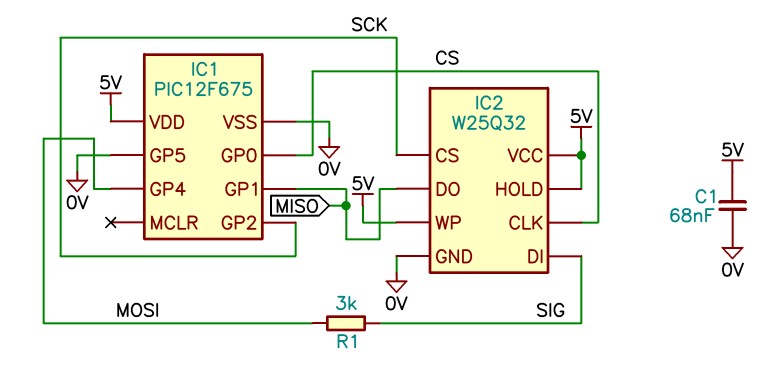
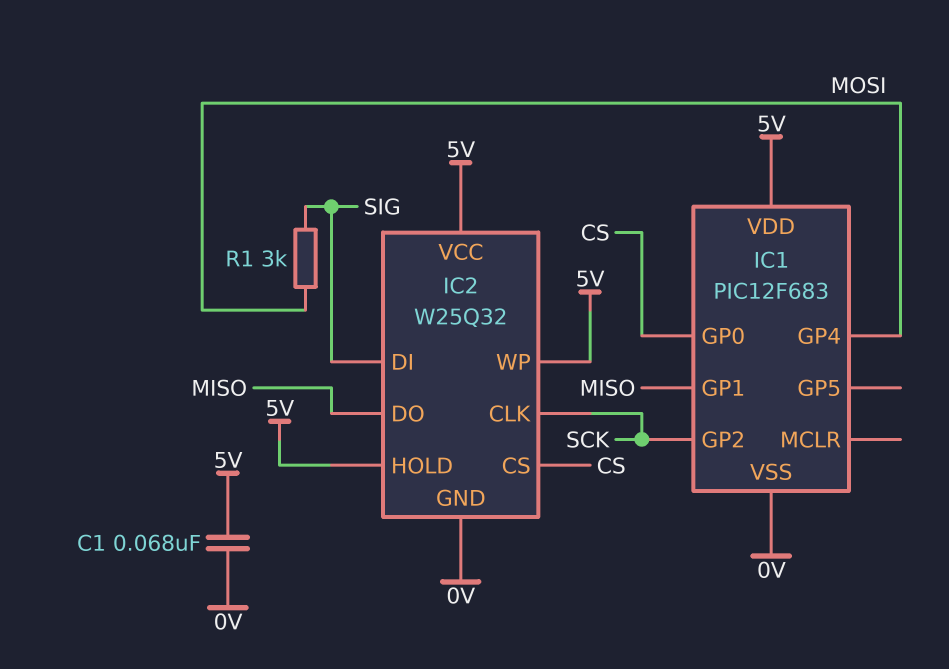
IC1: PIC12F675 -> PIC12F683
IC1 pin GP5: 0V -> none
IC2 pin CLK: CS -> SCK
IC2 pin CS: SCK -> CS

